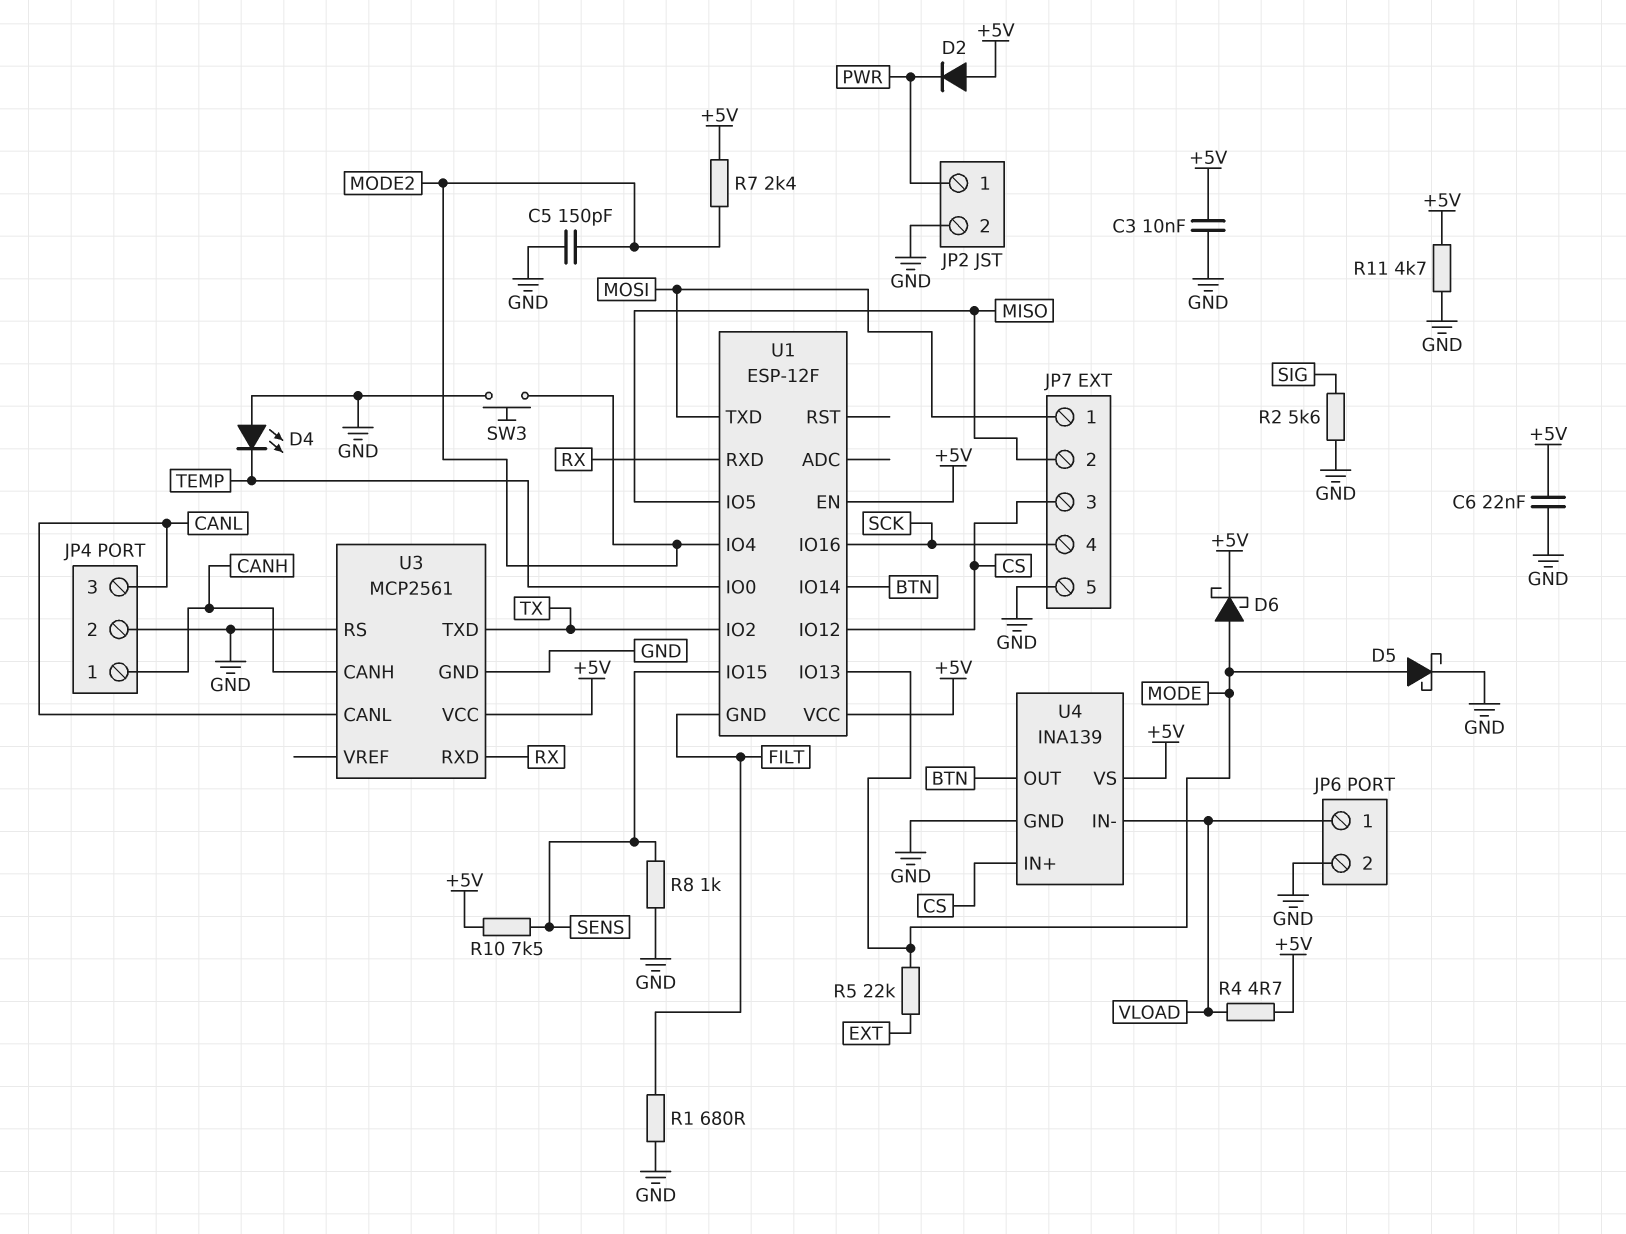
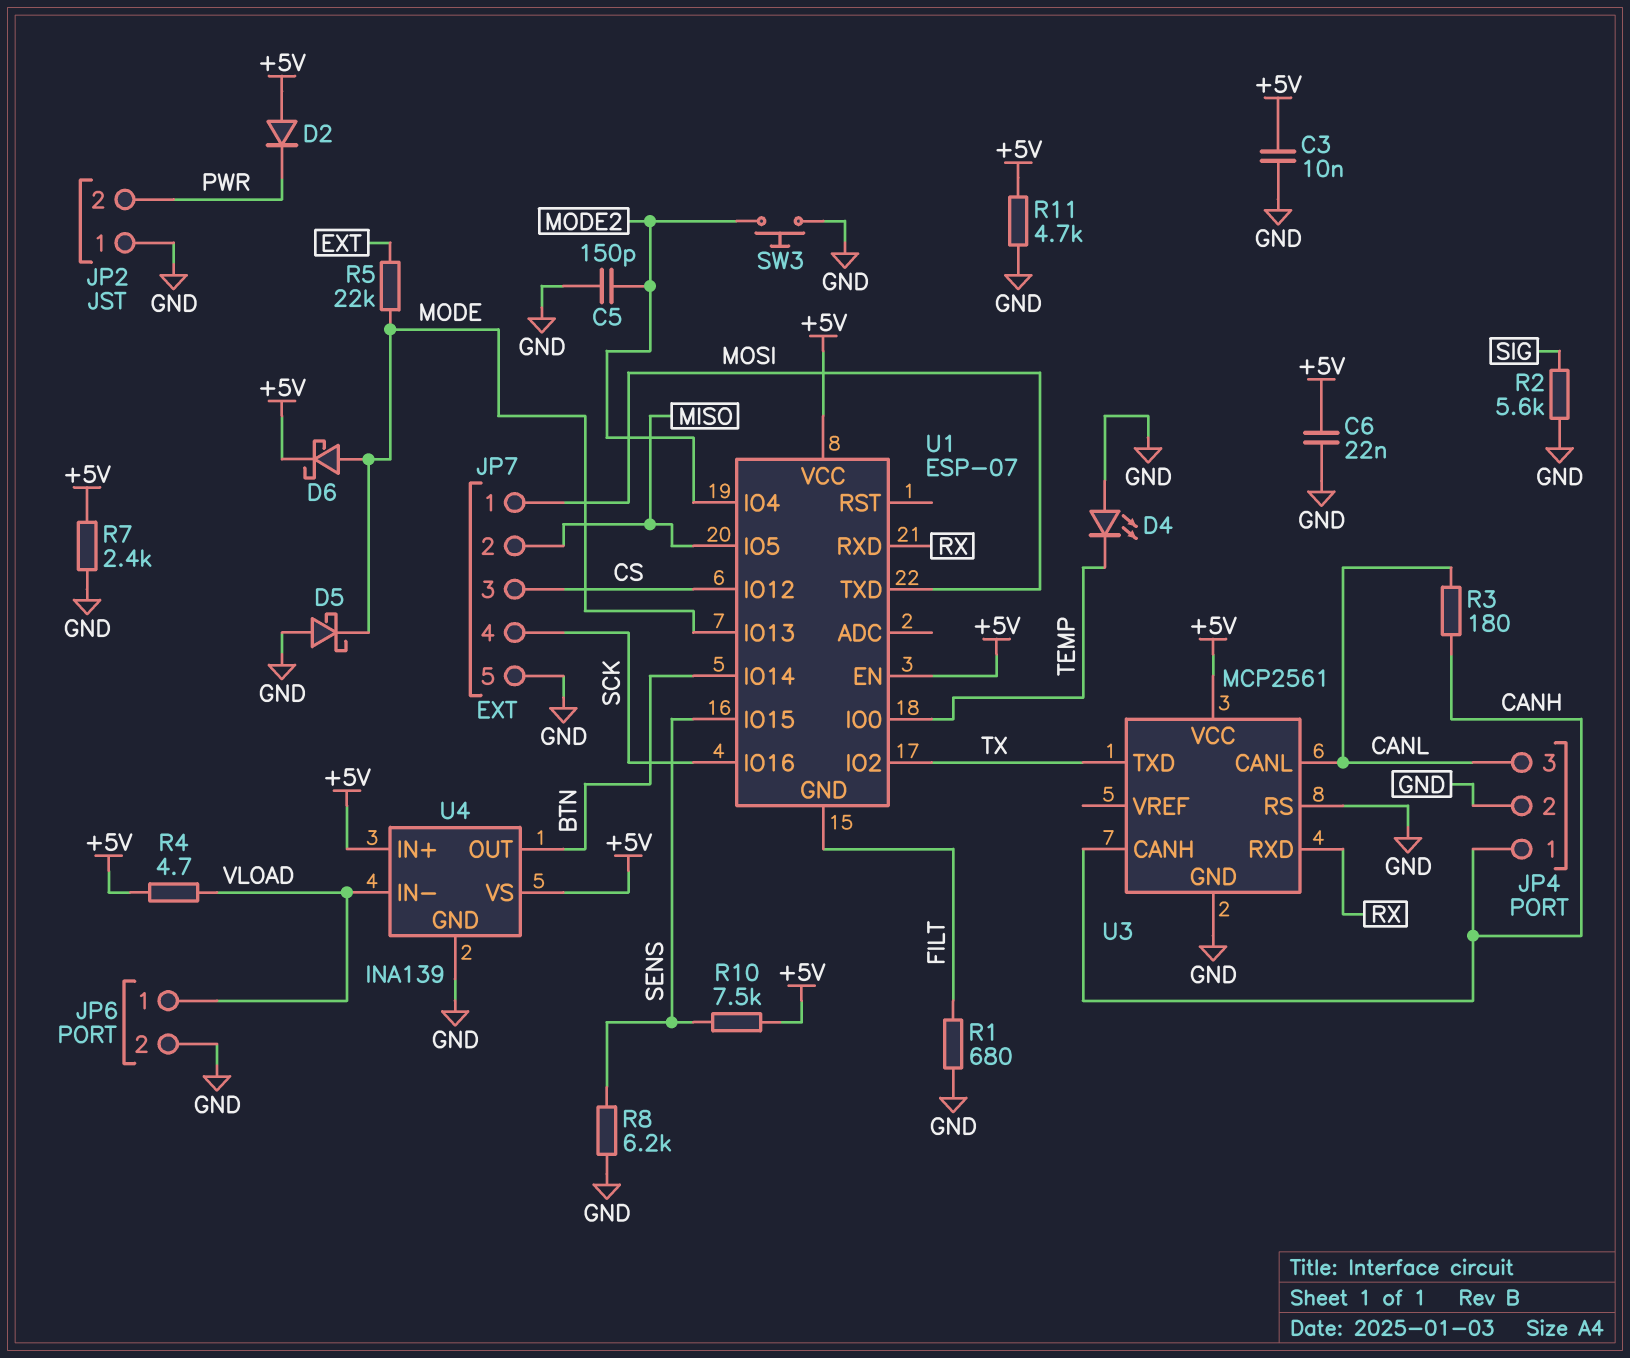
D5: schottky (A MODE, K GND) -> schottky (A GND, K MODE)
JP2 pin 1: PWR -> GND
JP2 pin 2: GND -> PWR
R3: none -> 180 (CANH, CANL)
R7: 2.4k (+5V, MODE2) -> 2.4k (+5V, GND)
R8: 1k (GND, SENS) -> 6.2k (GND, SENS)
U1: ESP-12F -> ESP-07
U4 pin IN+: CS -> +5V

